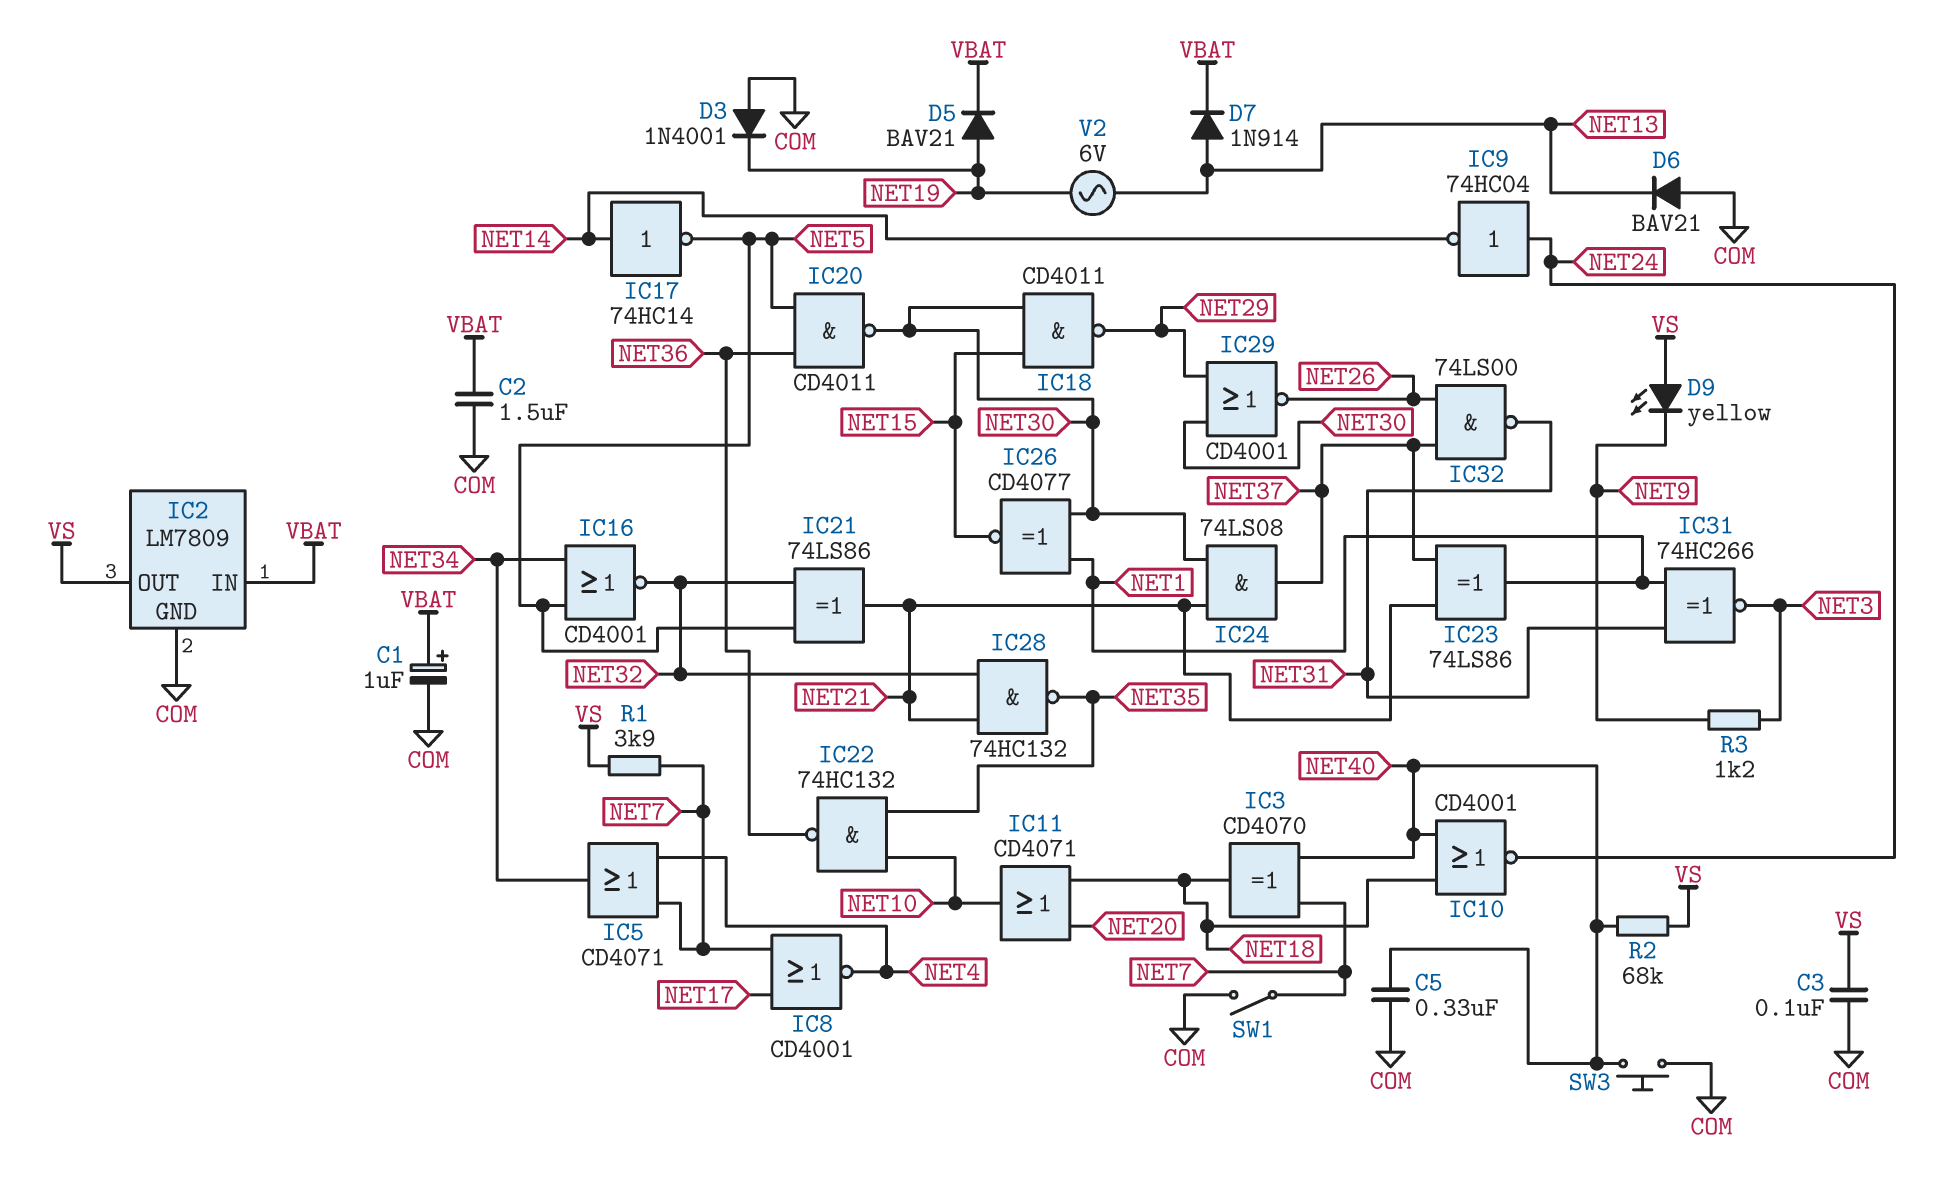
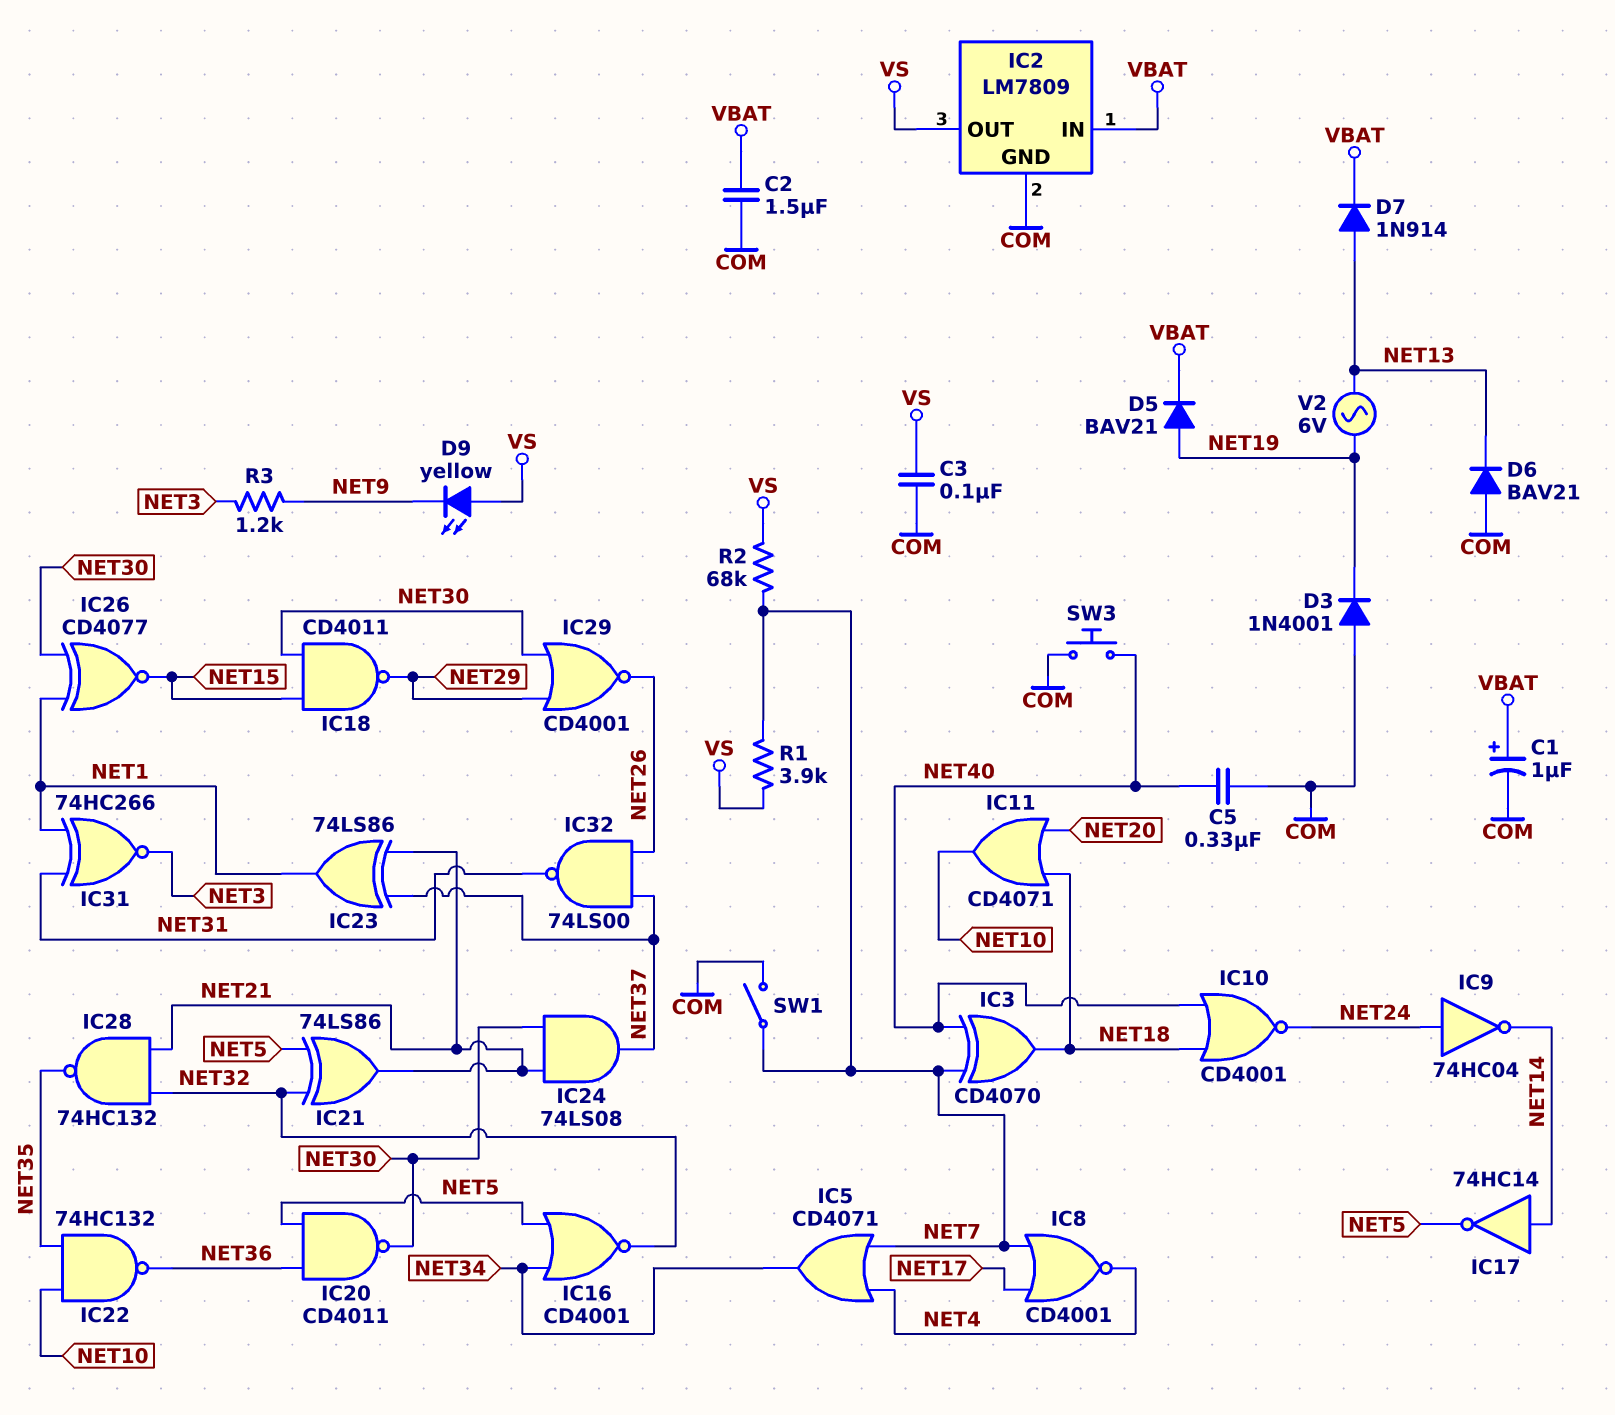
R2: 68k (NET40, VS) -> 68k (NET7, VS)

